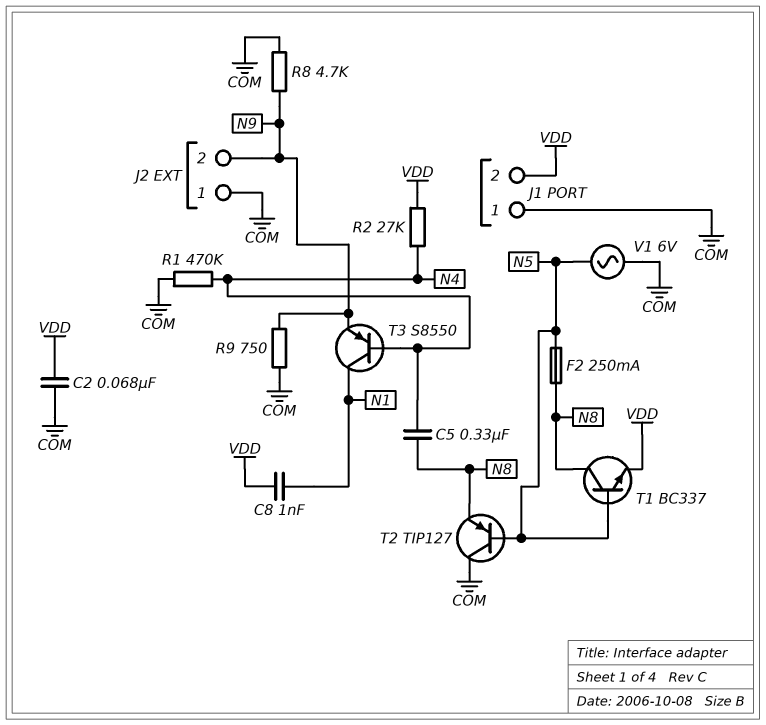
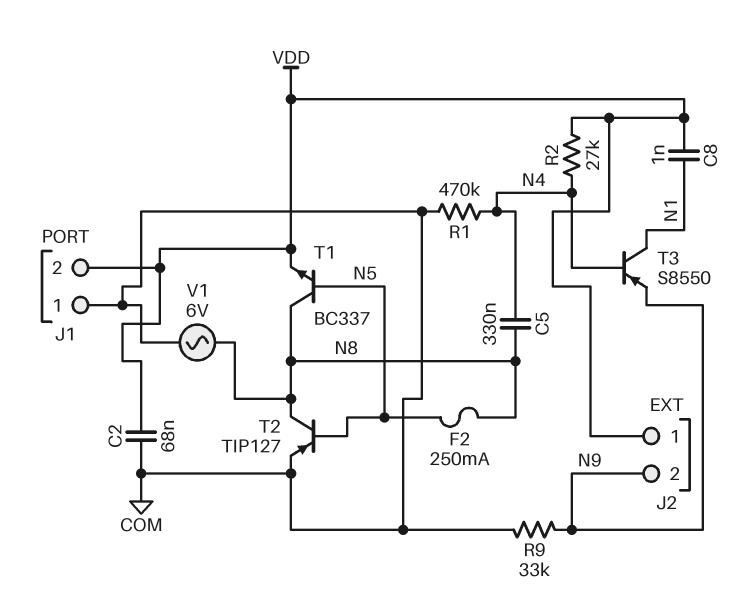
J2 pin 1: COM -> VDD
R8: 4.7k (COM, N9) -> none
R9: 750 (COM, N9) -> 33k (COM, N9)
T2: PNP TIP127 (B N5, C COM, E N8) -> PNP TIP127 (B N5, C N8, E COM)
V1: AC 6V (COM, N5) -> AC 6V (COM, N8)

